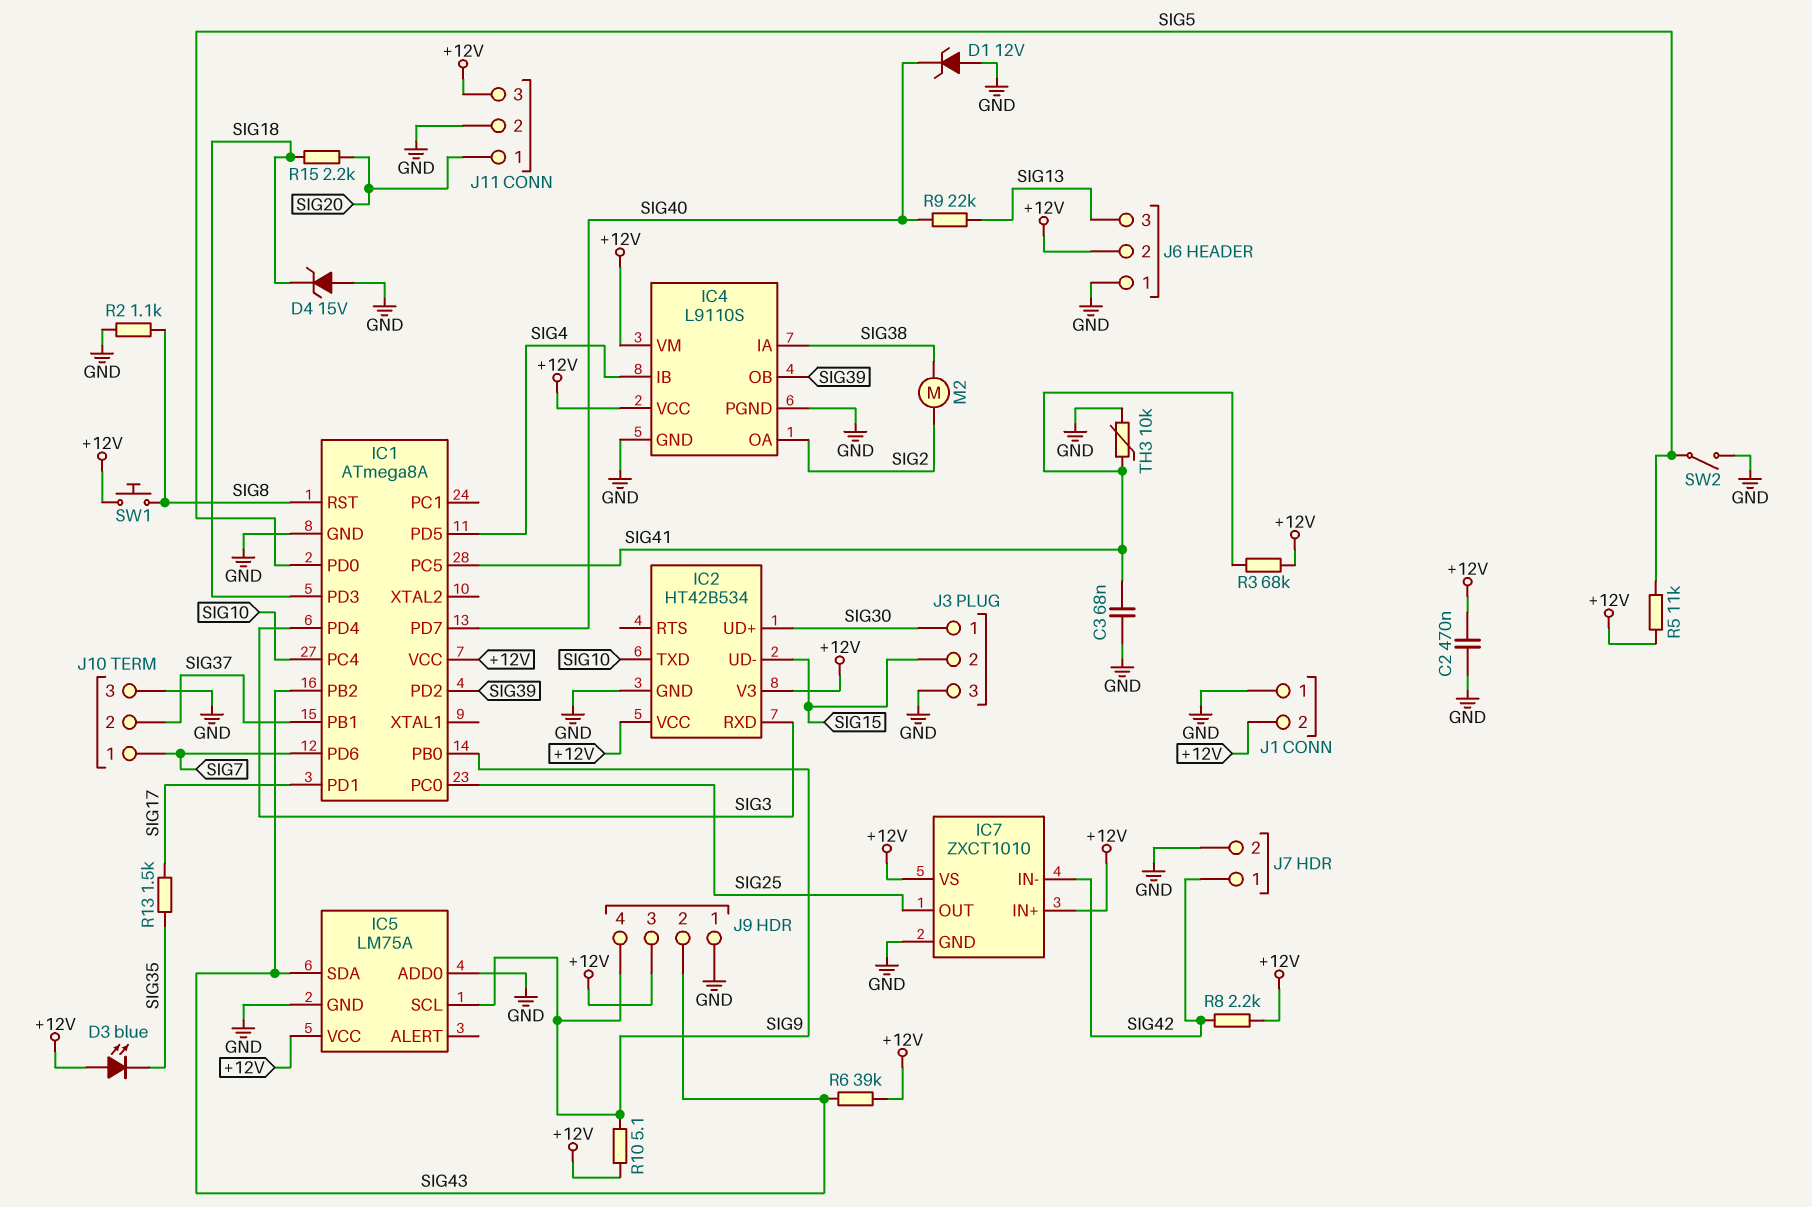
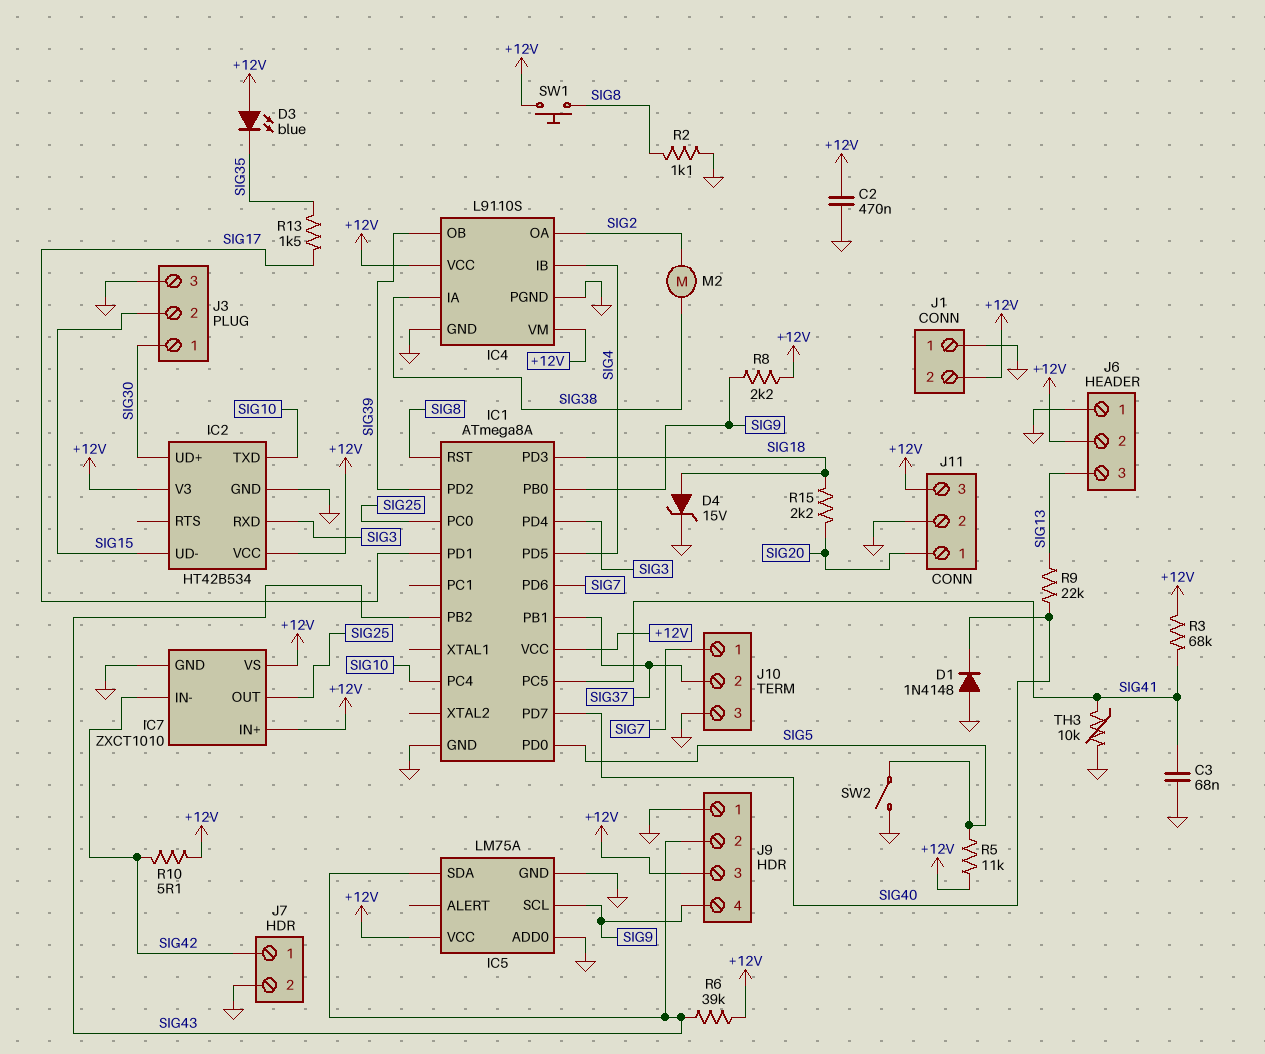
D1: zener 12V (A GND, K SIG40) -> diode 1N4148 (A GND, K SIG40)
D4: zener 15V (A GND, K SIG18) -> zener 15V (A SIG18, K GND)
R8: 2.2k (+12V, SIG42) -> 2.2k (+12V, SIG9)
R10: 5.1 (+12V, SIG9) -> 5.1 (+12V, SIG42)

